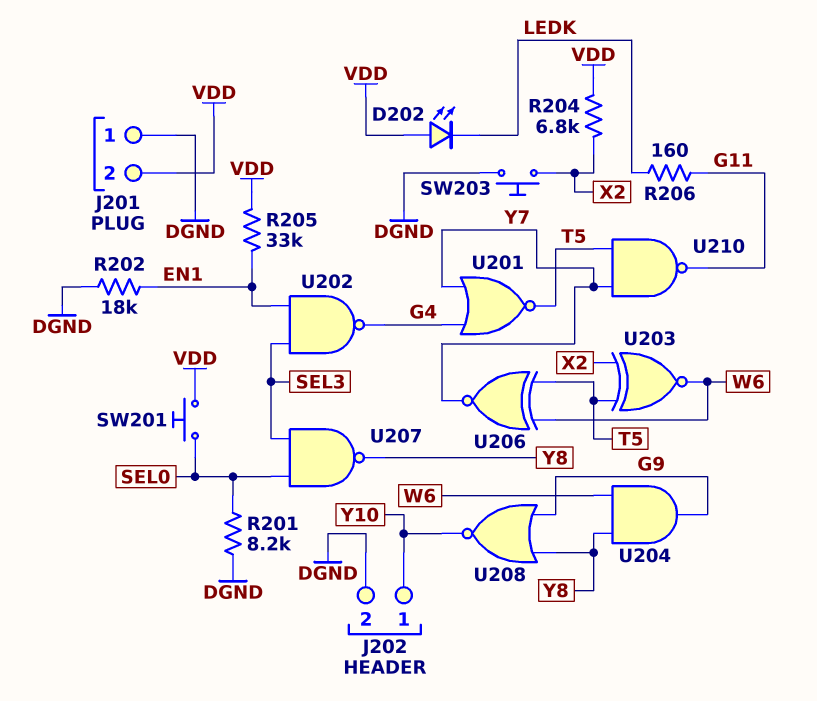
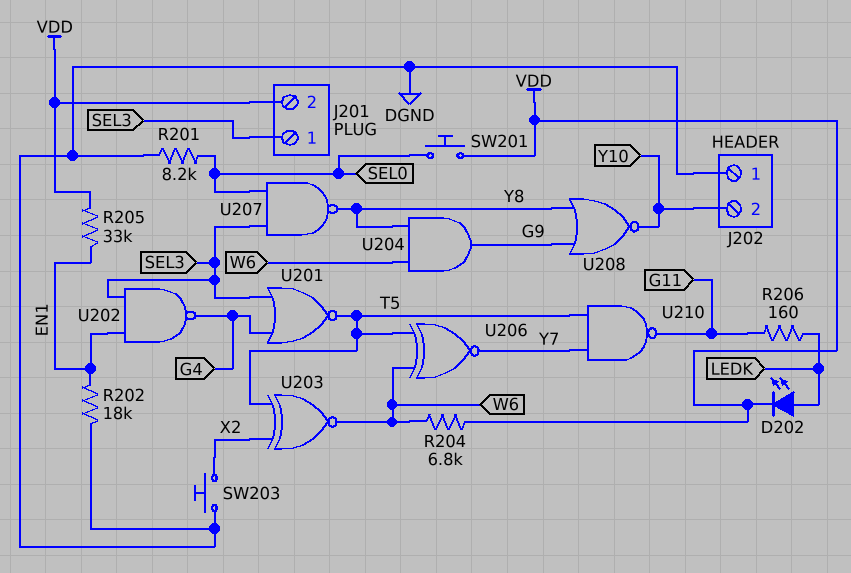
D202: LED (A VDD, K LEDK) -> LED (A LEDK, K VDD)
J201 pin 1: DGND -> SEL3
J202 pin 1: Y10 -> DGND
J202 pin 2: DGND -> Y10
R204: 6.8k (VDD, X2) -> 6.8k (VDD, W6)
U201: NOR (in G4, in Y7, out T5) -> NOR (in G4, in SEL3, out T5)

